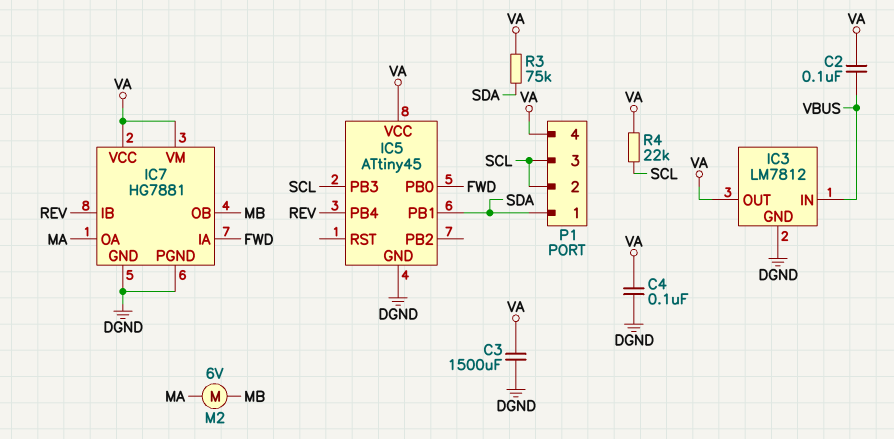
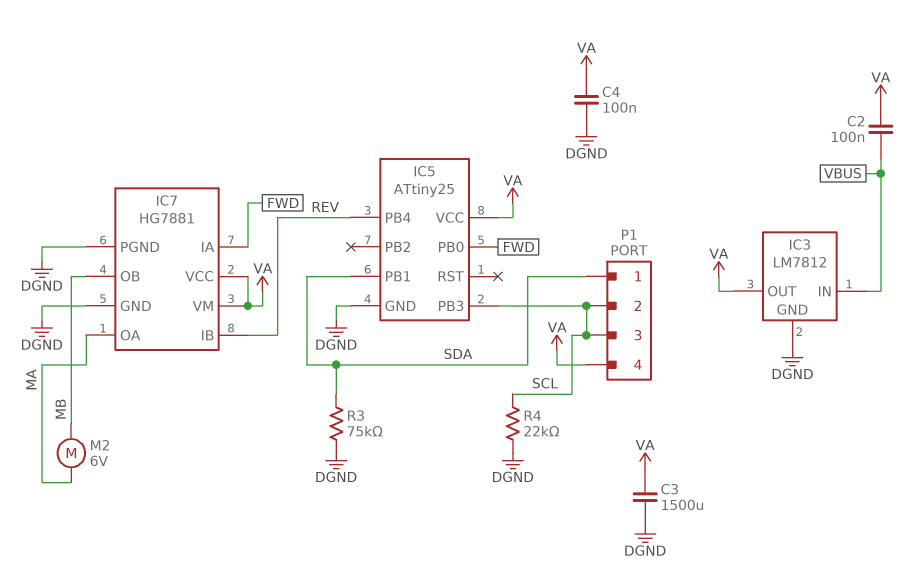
IC5: ATtiny45 -> ATtiny25
R3: 75k (SDA, VA) -> 75k (DGND, SDA)
R4: 22k (SCL, VA) -> 22k (DGND, SCL)

